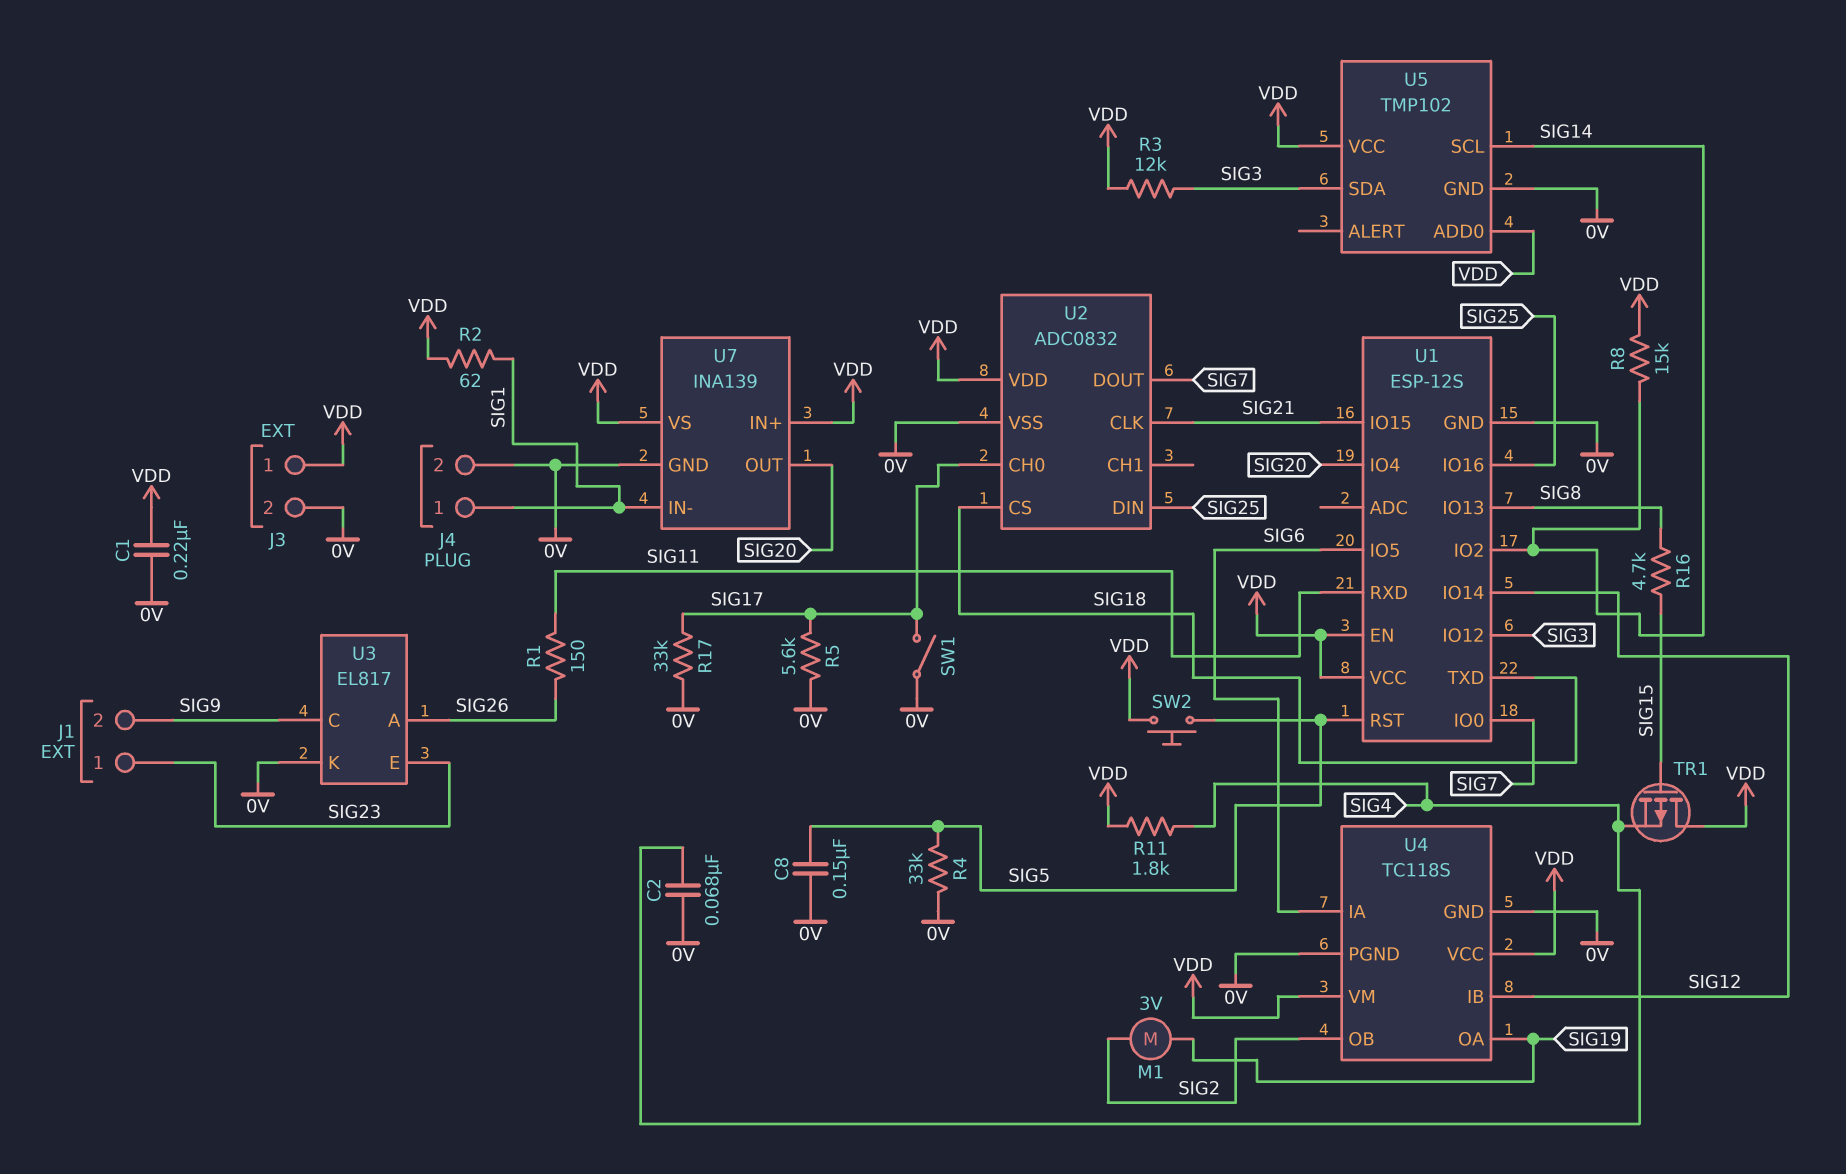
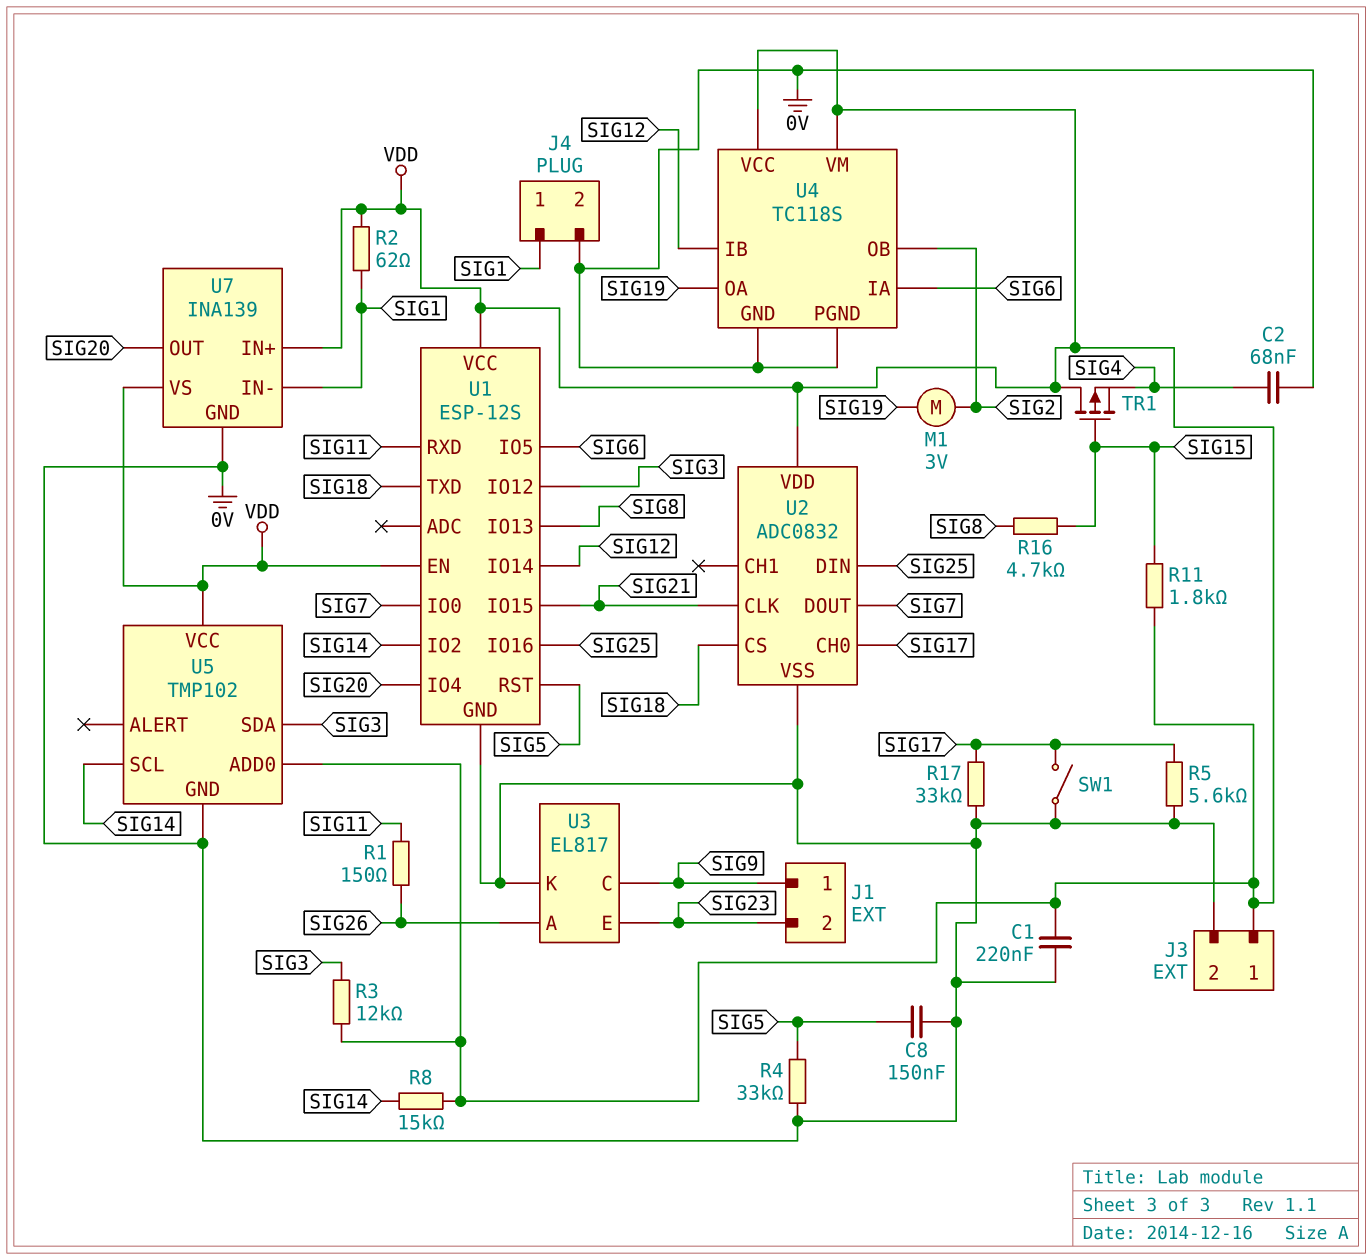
J1 pin 1: SIG23 -> SIG9
J1 pin 2: SIG9 -> SIG23
R11: 1.8k (SIG4, VDD) -> 1.8k (SIG15, VDD)
SW2: button (SIG5, VDD) -> none

